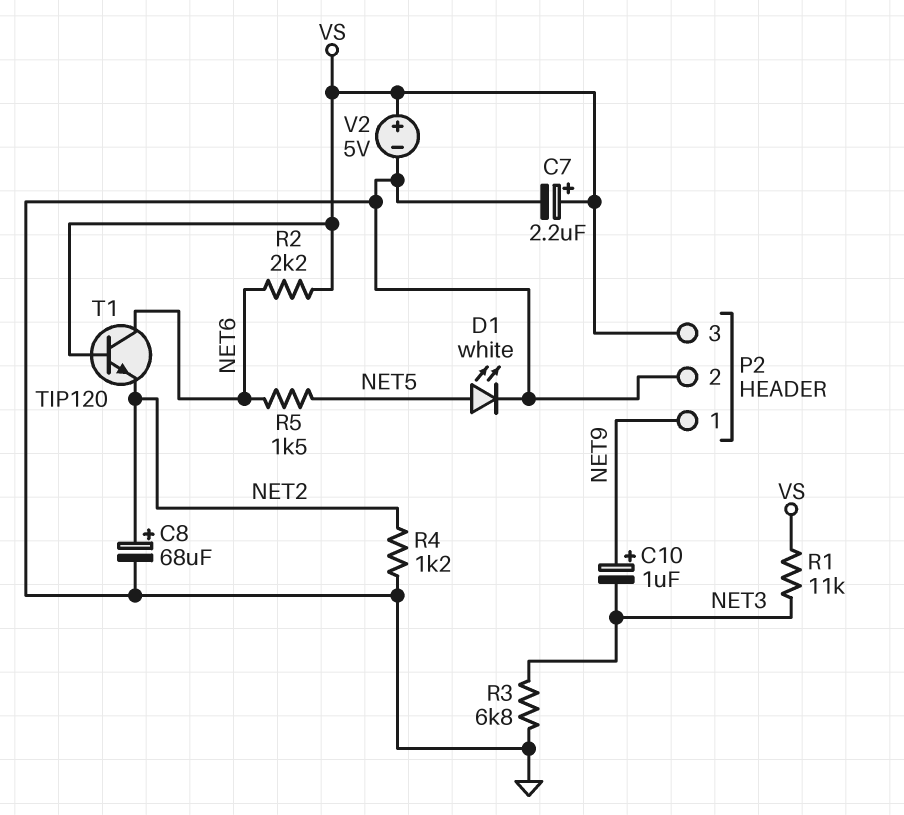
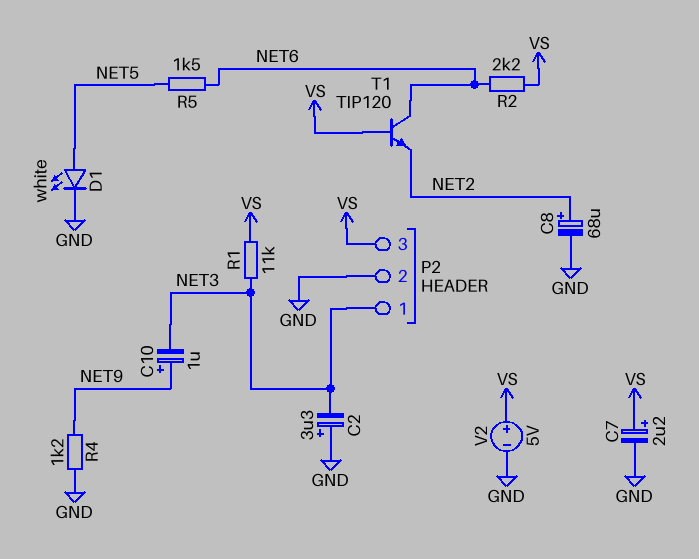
C2: none -> 3.3uF (plus GND, minus NET3)
P2 pin 1: NET9 -> NET3
R3: 6.8k (GND, NET3) -> none
R4: 1.2k (GND, NET2) -> 1.2k (GND, NET9)

